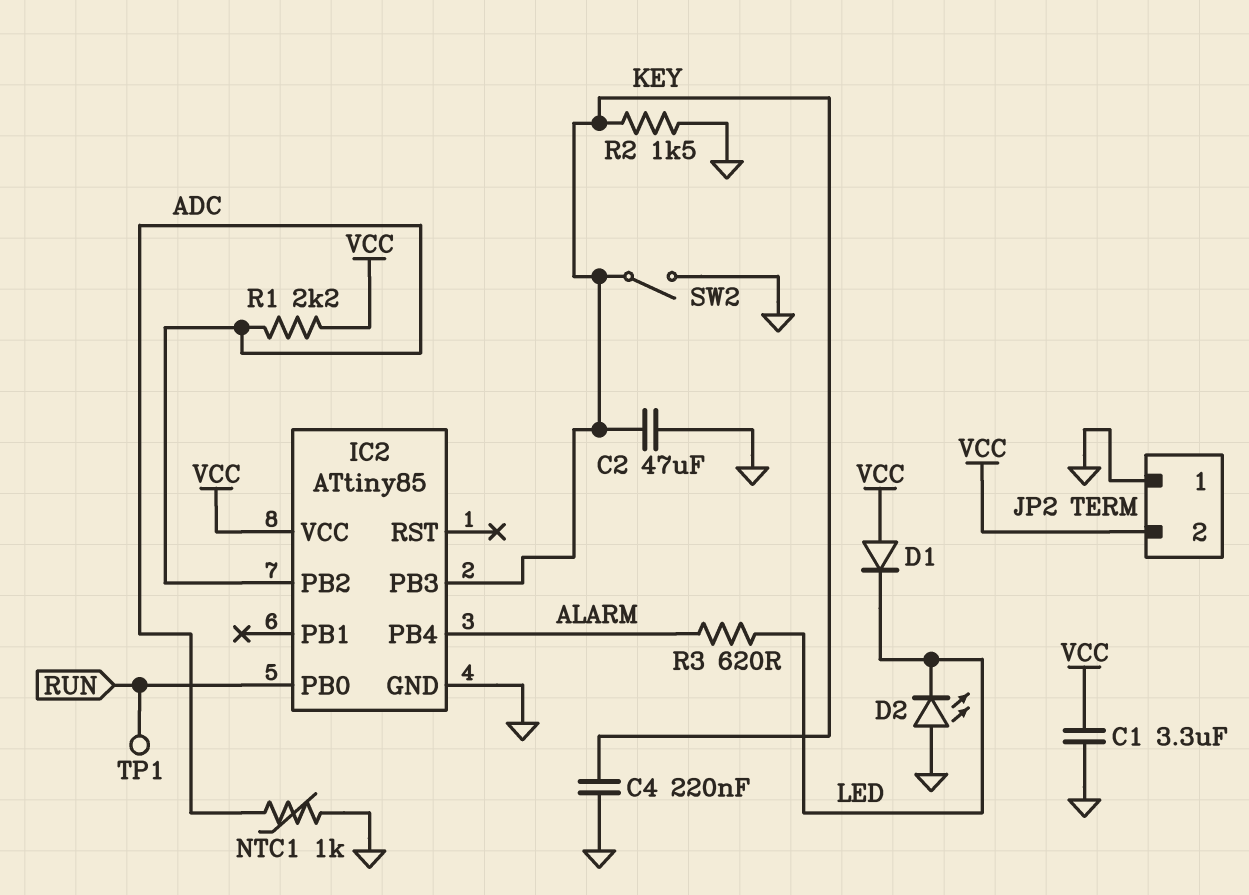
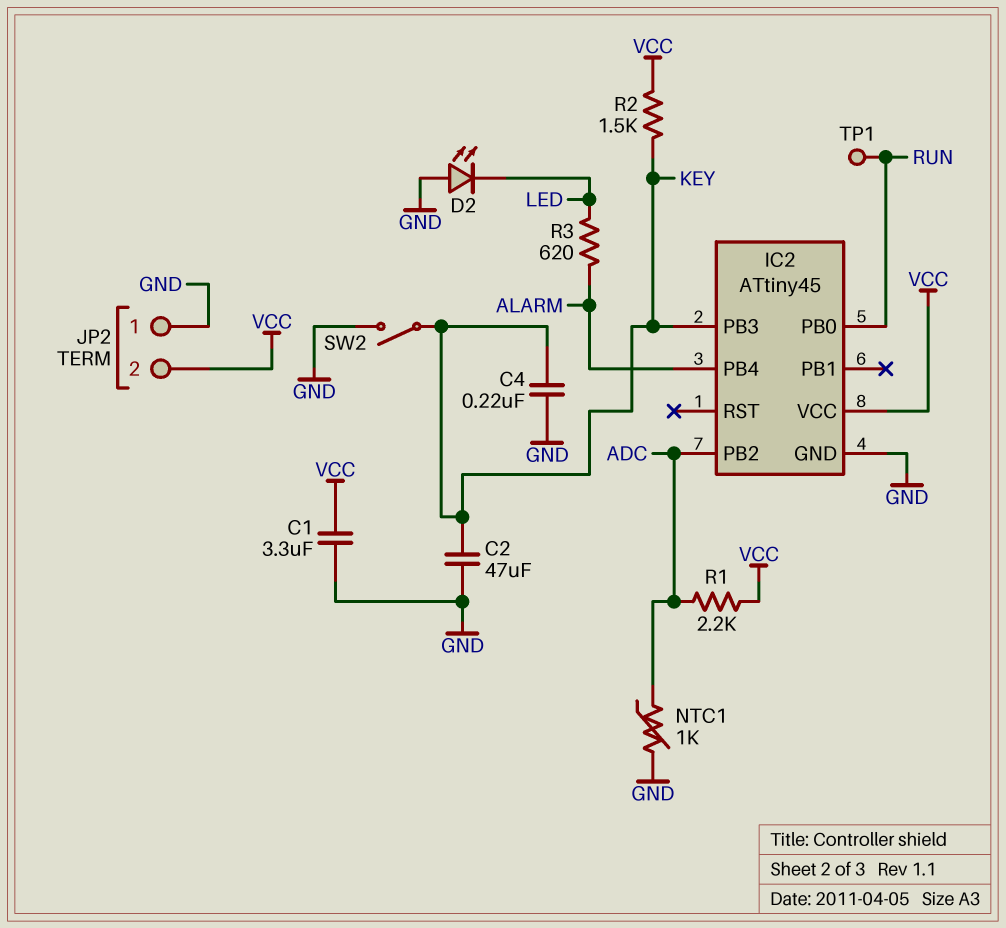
D1: diode (A VCC, K LED) -> none
IC2: ATtiny85 -> ATtiny45
R2: 1.5k (GND, KEY) -> 1.5k (KEY, VCC)

